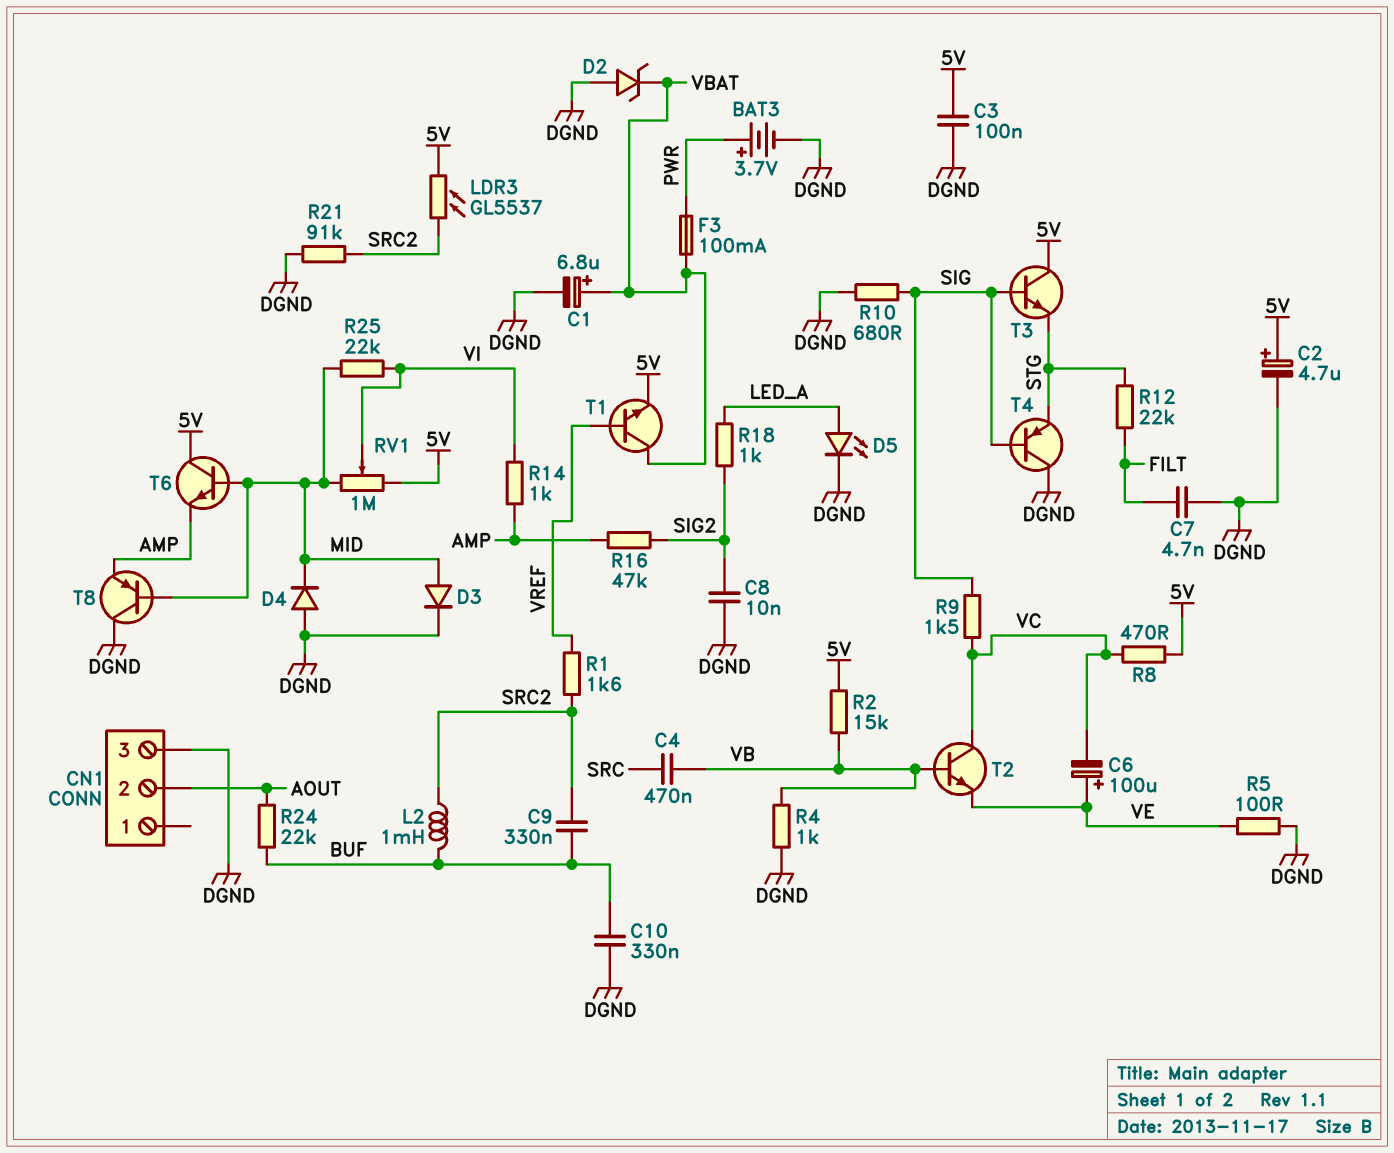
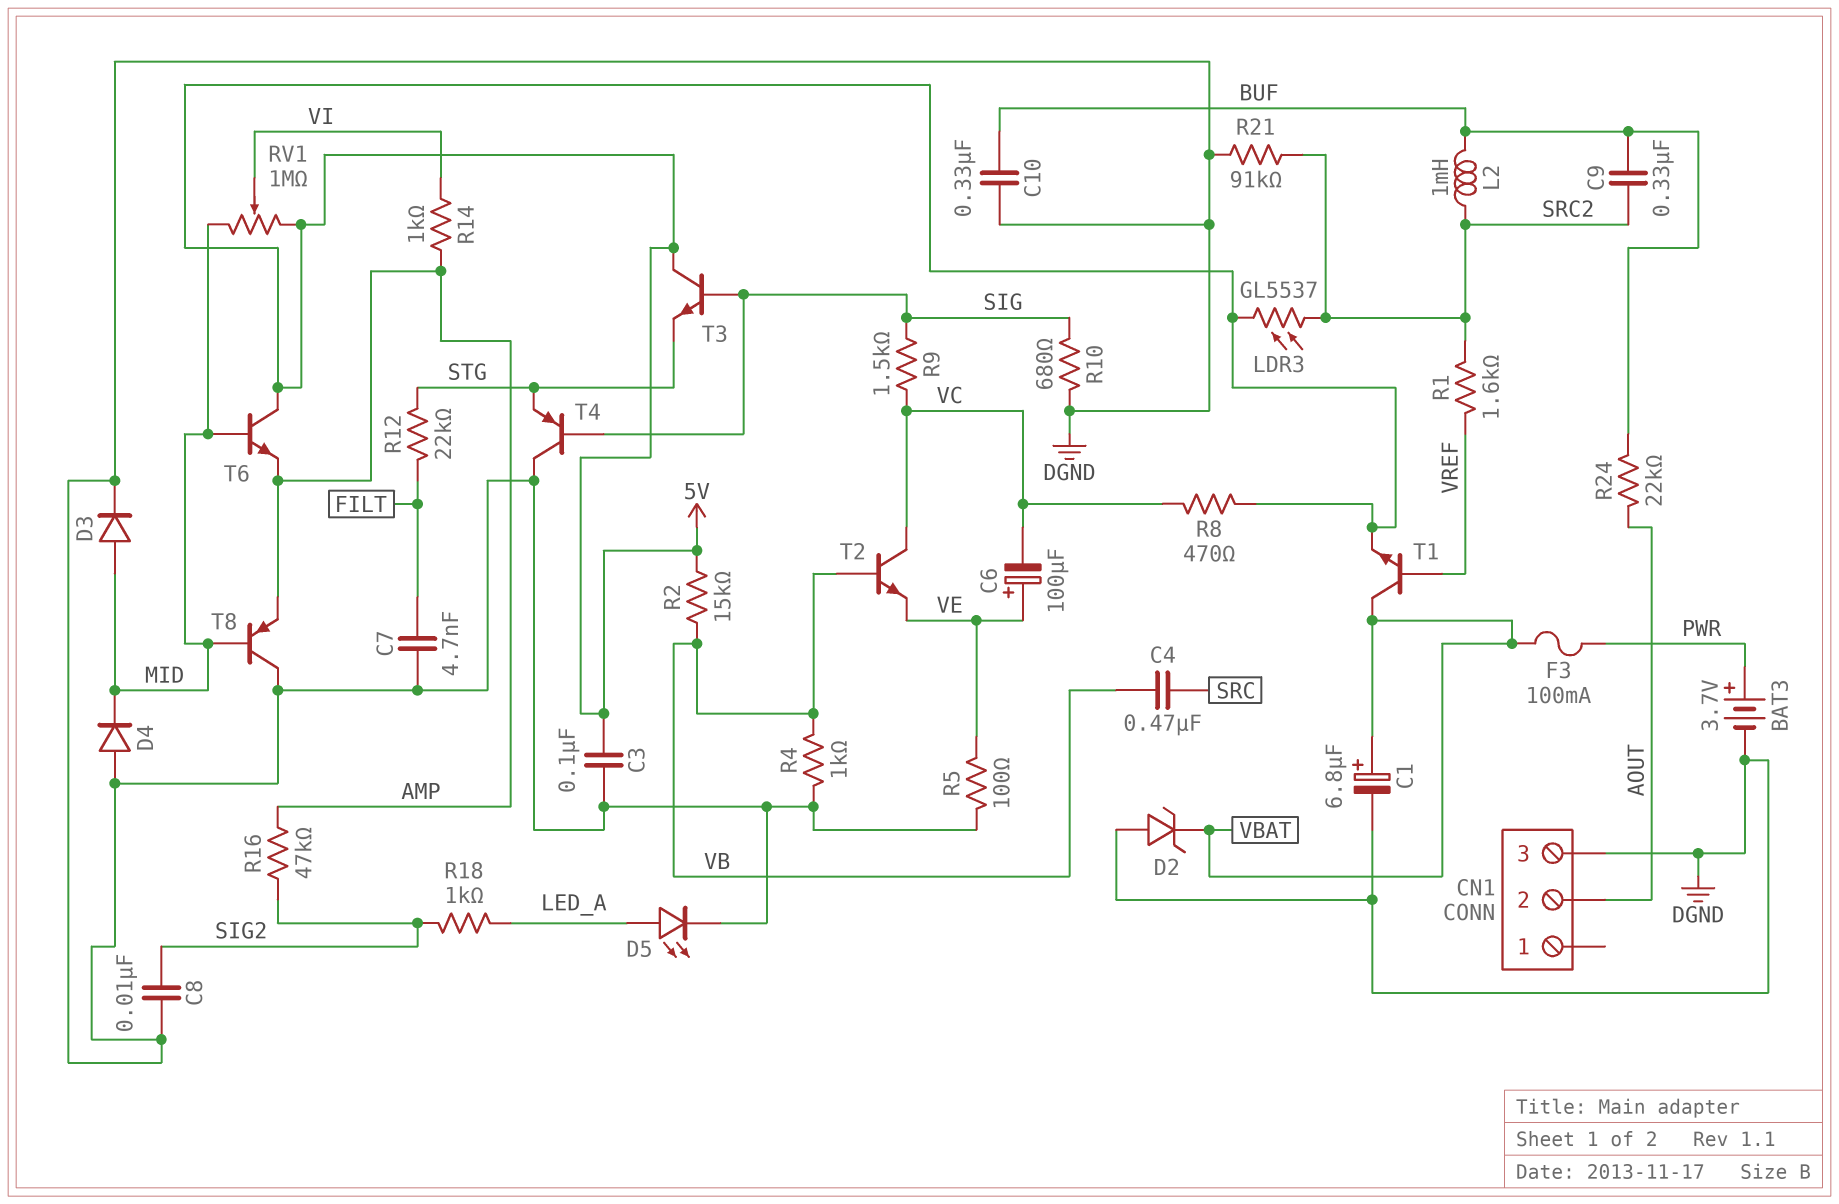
C2: 4.7uF (plus 5V, minus DGND) -> none
R25: 22k (MID, VI) -> none

